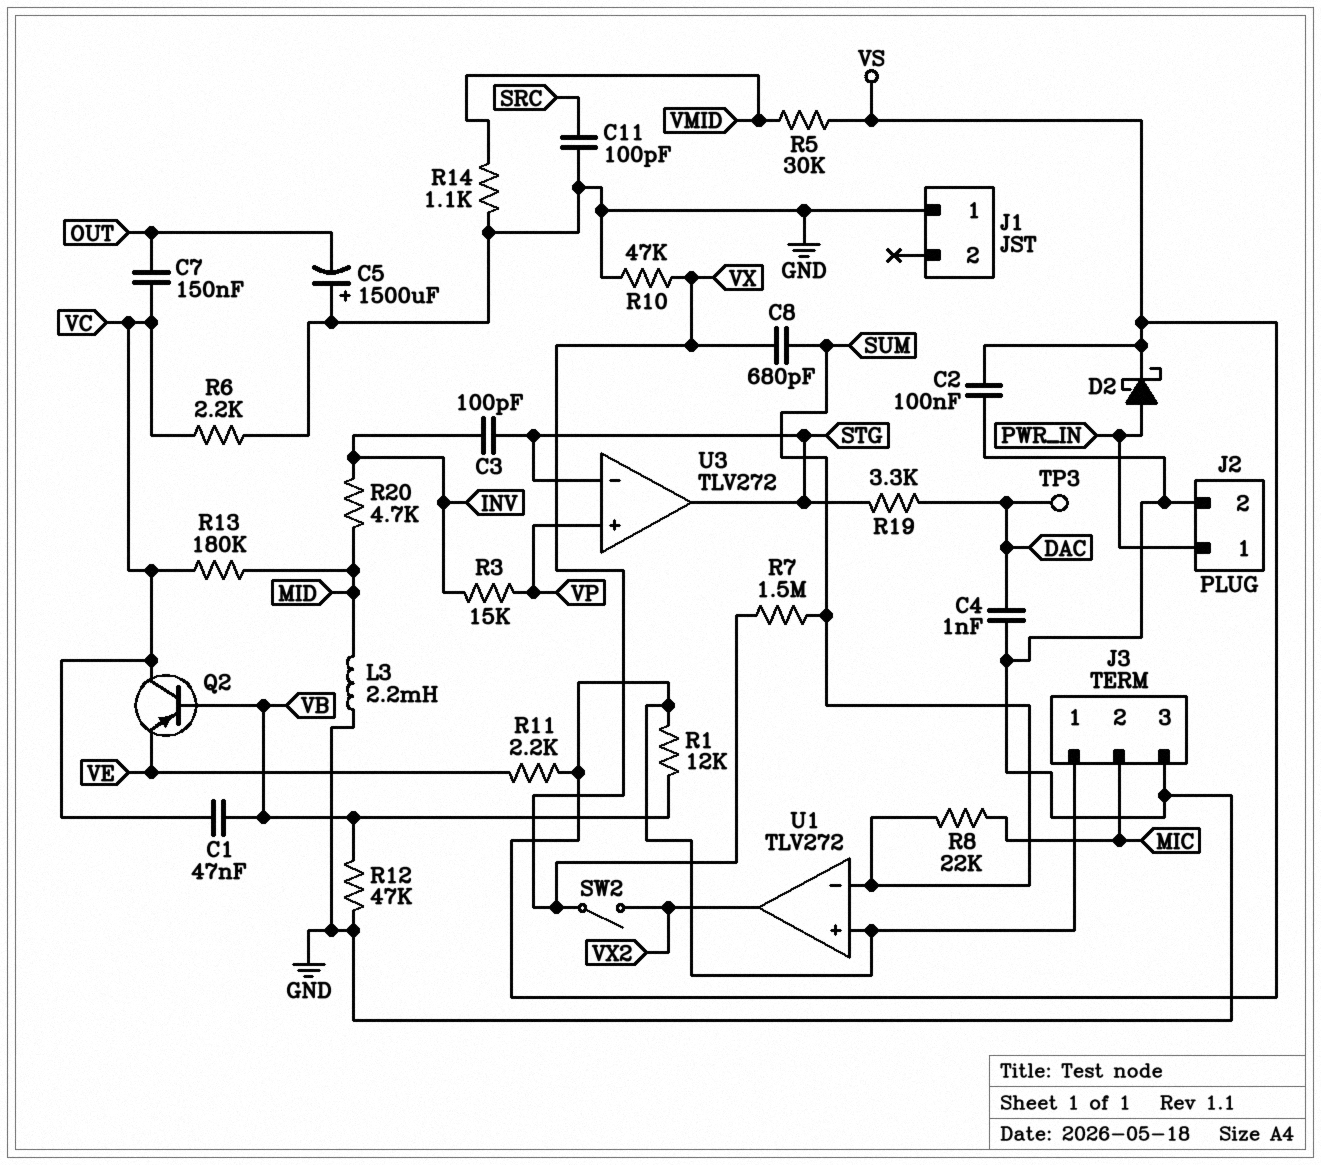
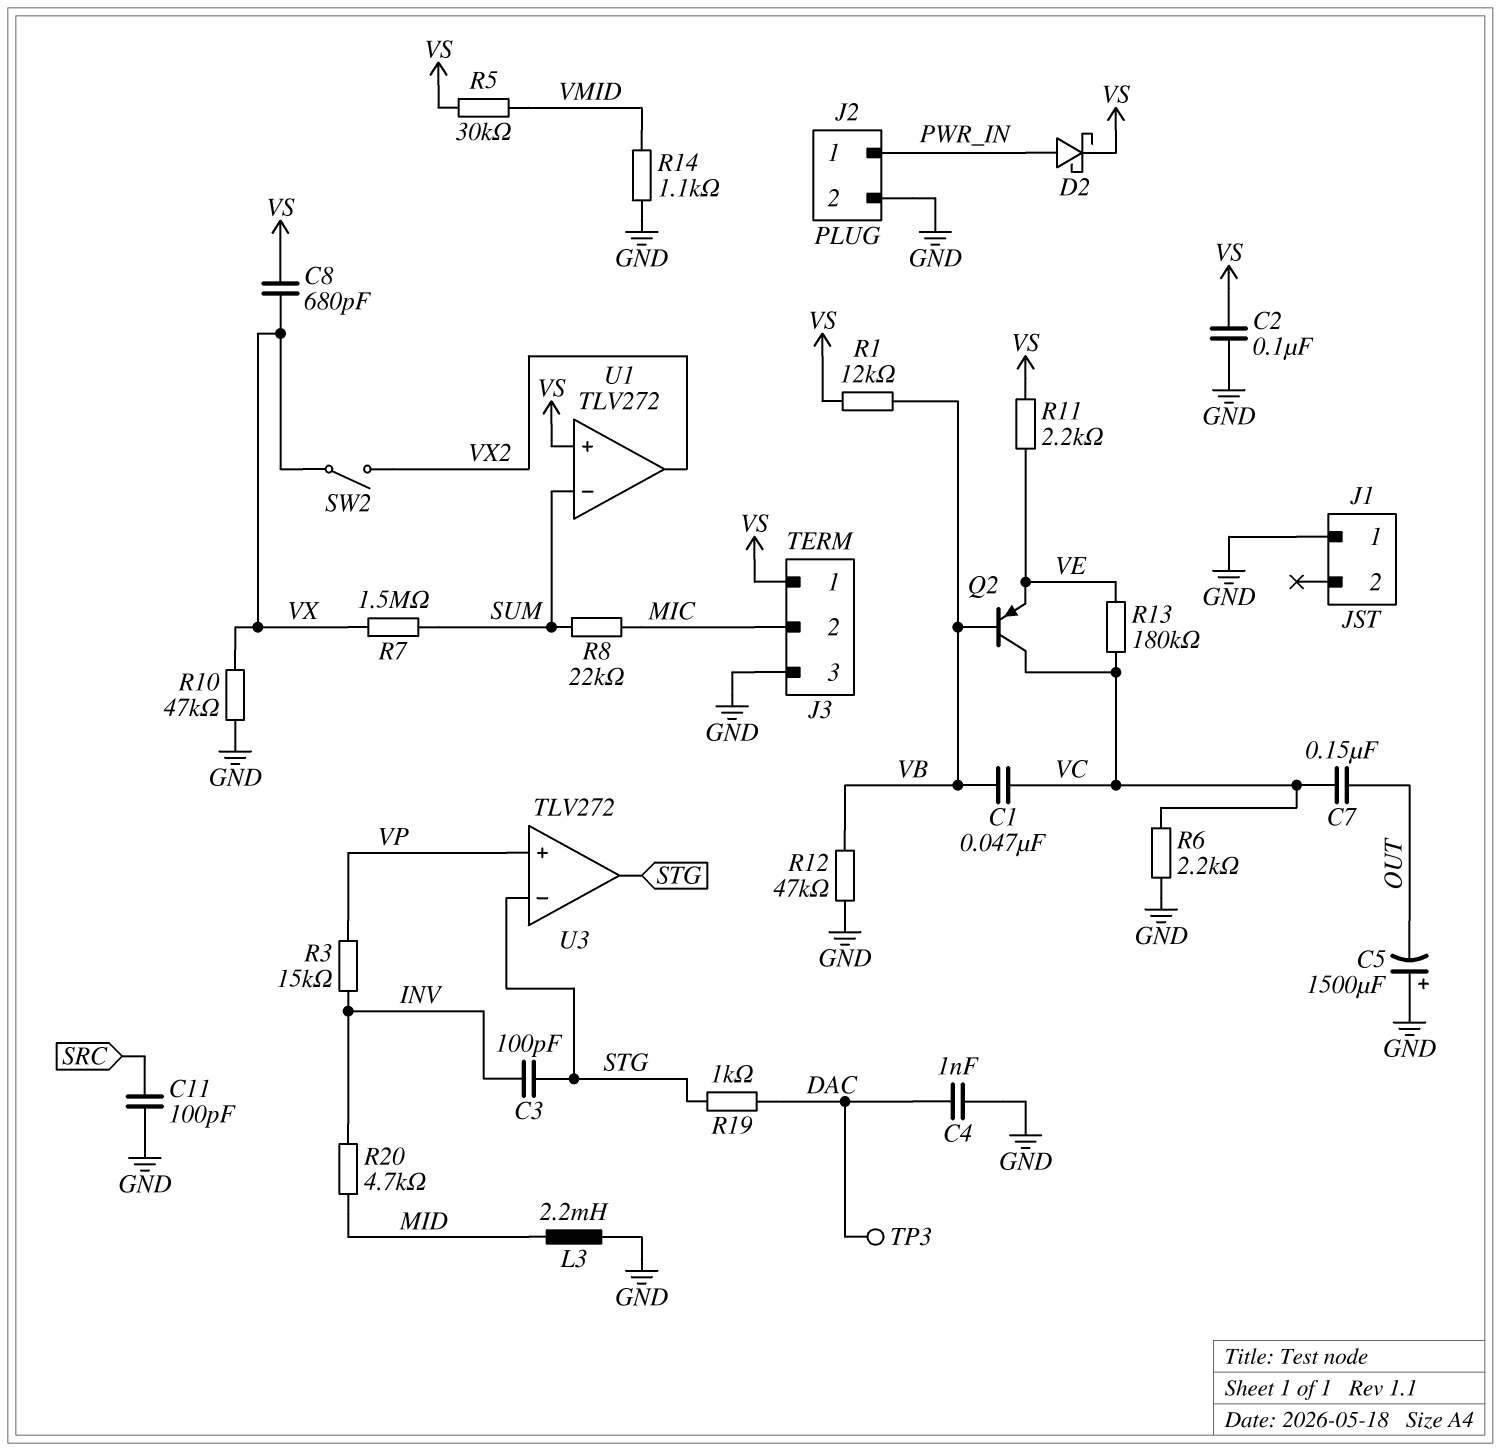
C8: 680pF (SUM, VX) -> 680pF (VS, VX)
R13: 180k (MID, VC) -> 180k (VC, VE)
R19: 3.3k (DAC, STG) -> 1k (DAC, STG)

